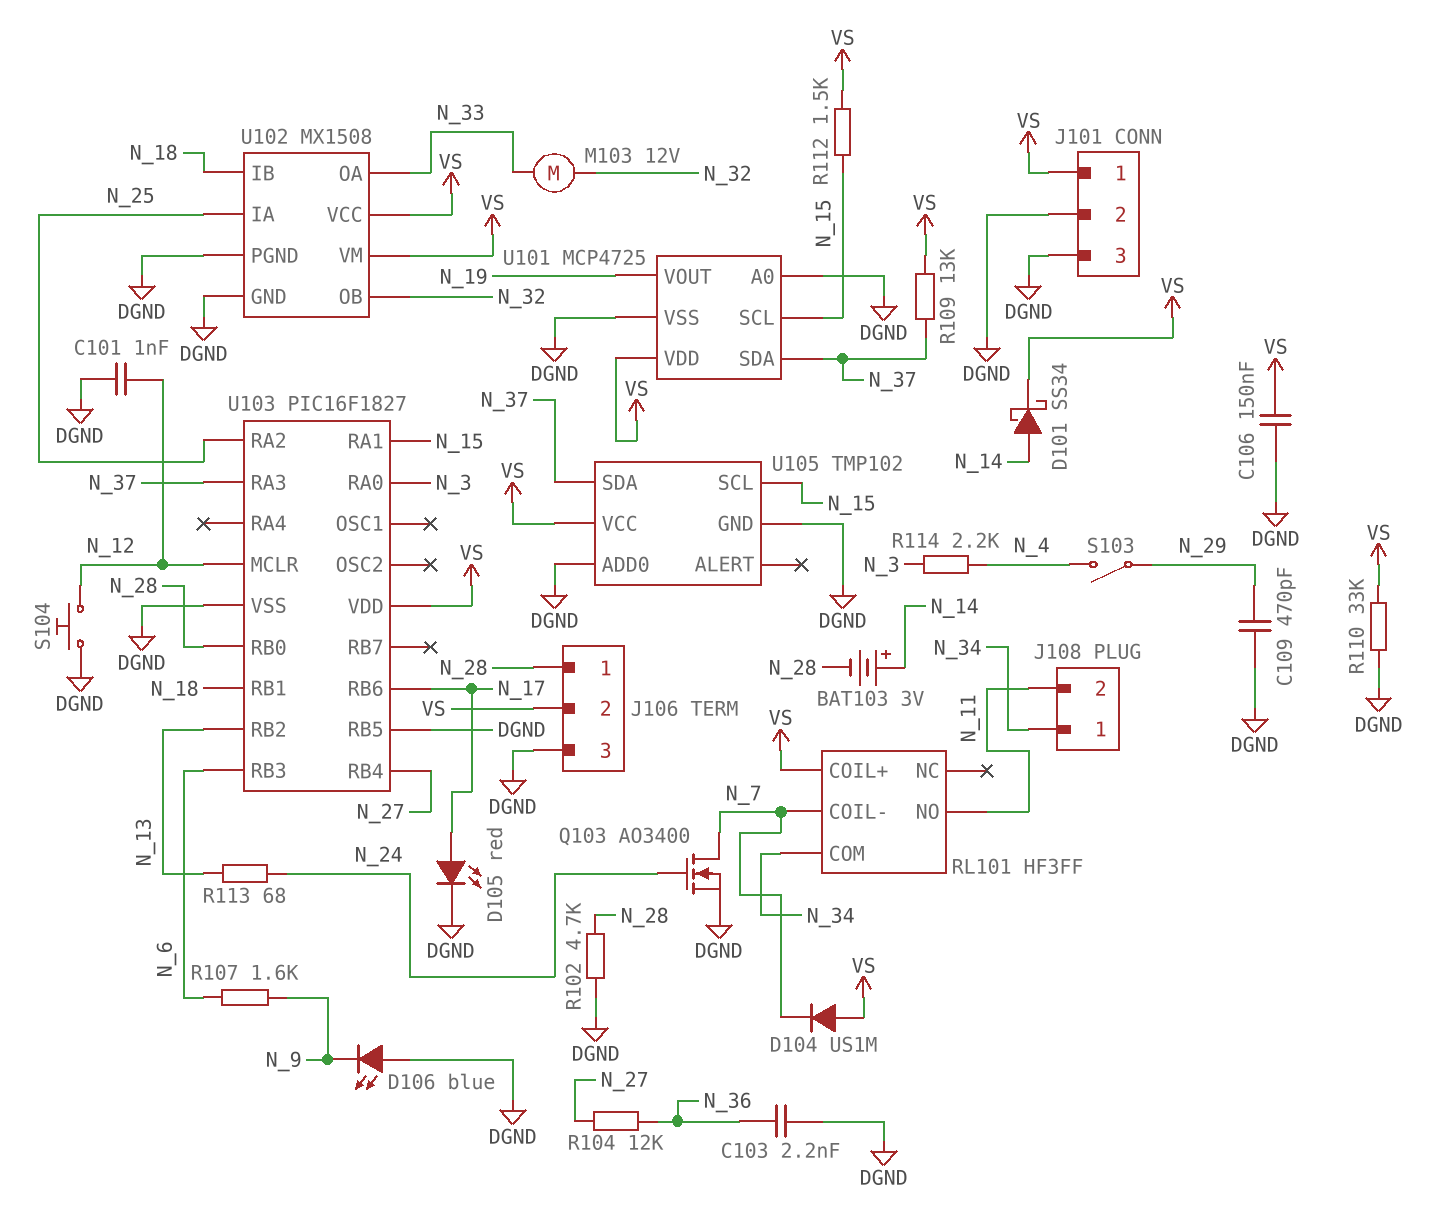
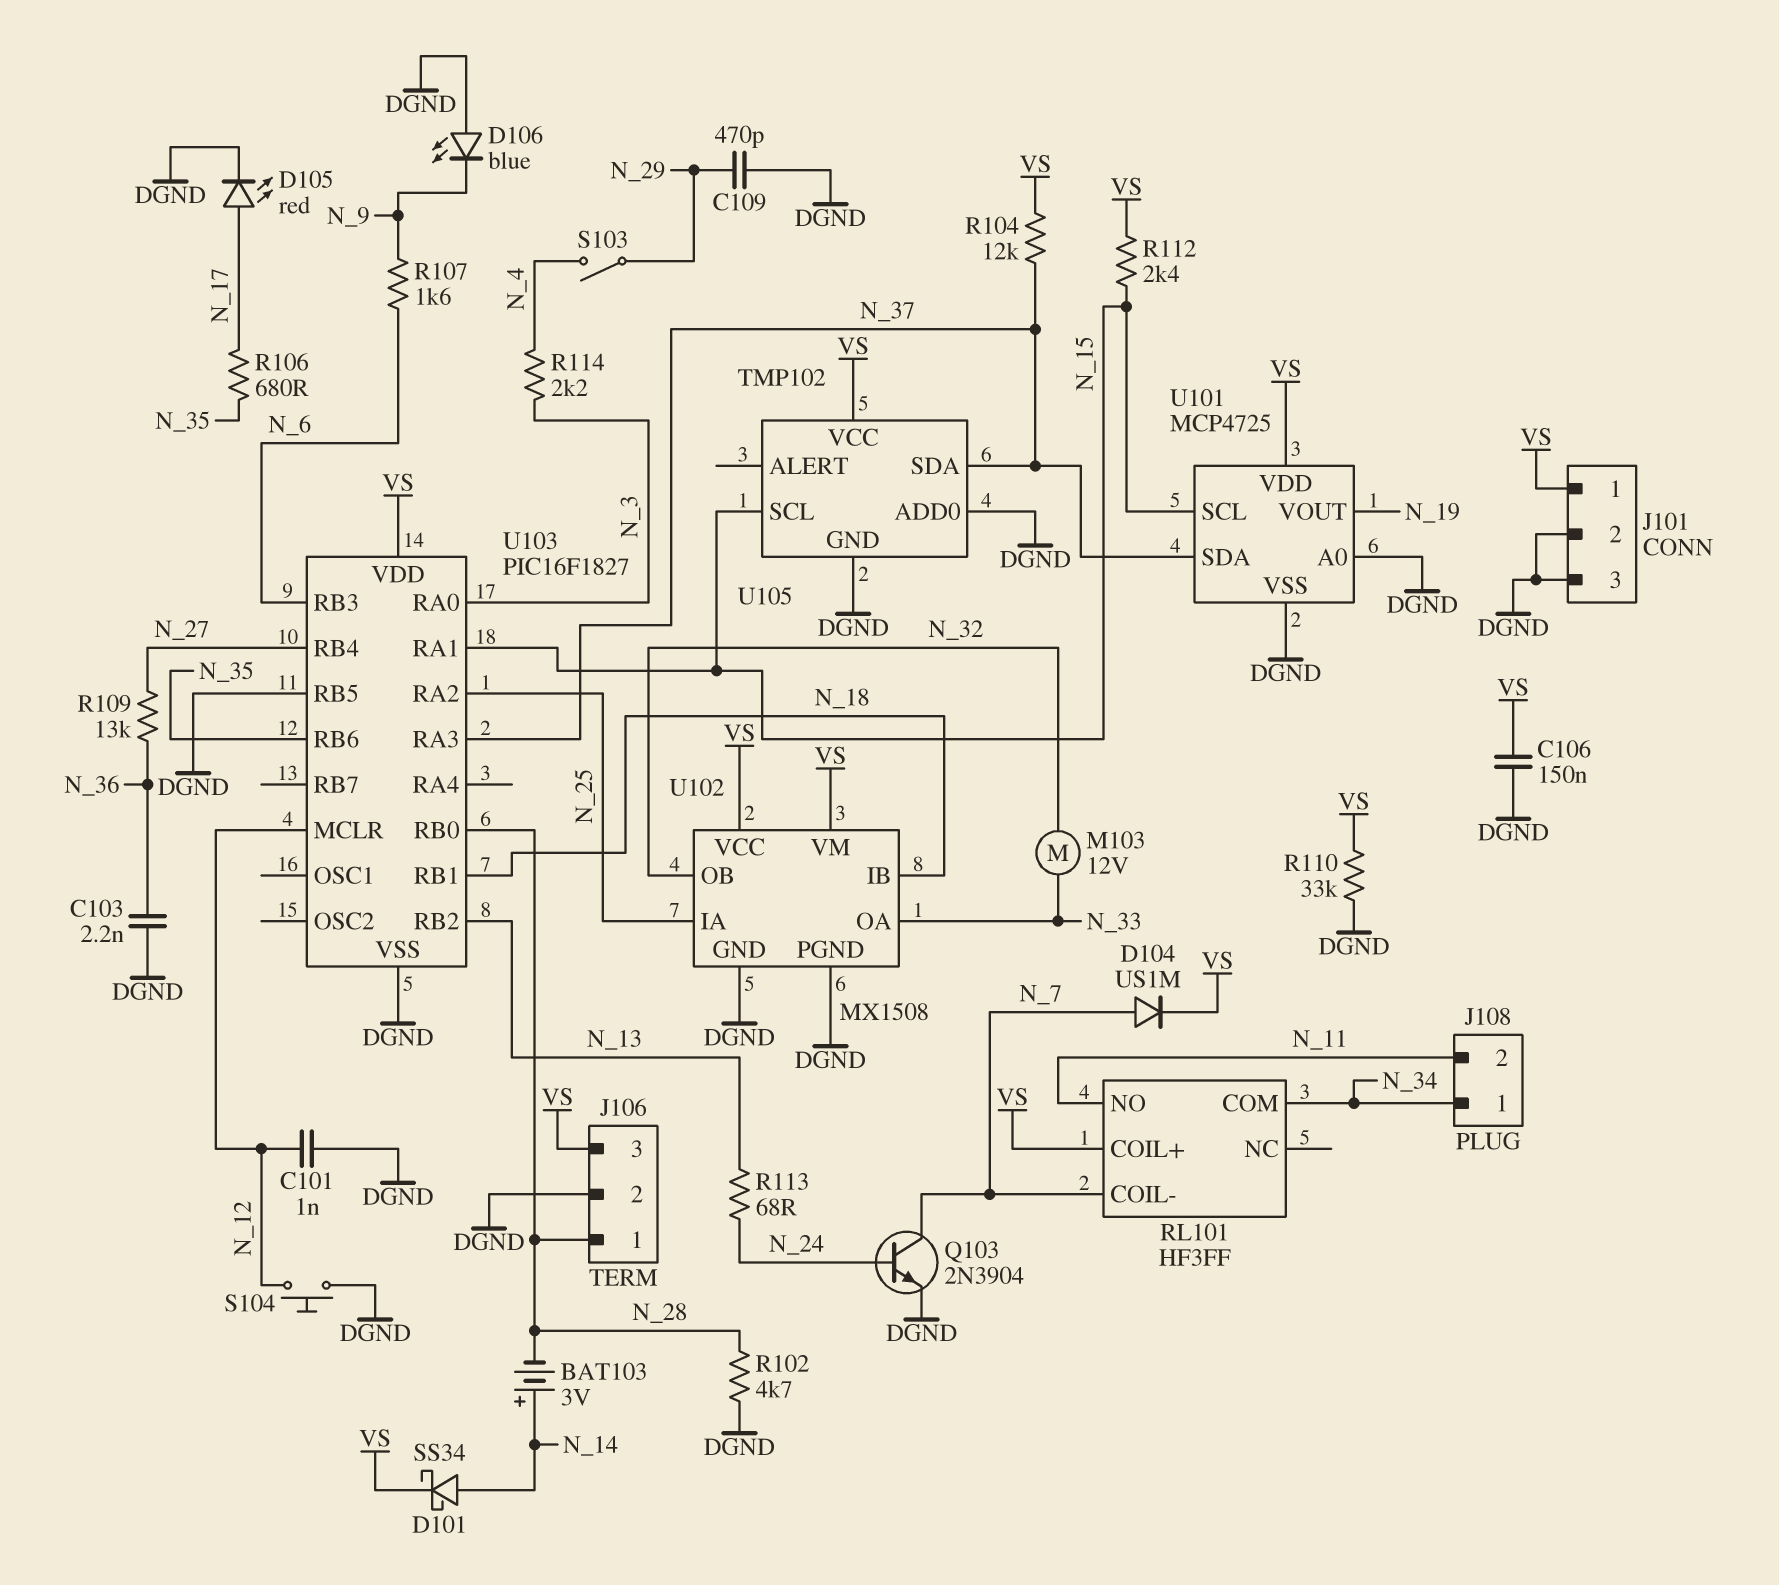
D104: diode US1M (A VS, K N_7) -> diode US1M (A N_7, K VS)
J106 pin 2: VS -> DGND
J106 pin 3: DGND -> VS
Q103: NMOS AO3400 (G N_24, D N_7, S DGND) -> NPN 2N3904 (B N_24, C N_7, E DGND)
R104: 12k (N_27, N_36) -> 12k (N_37, VS)
R106: none -> 680 (N_17, N_35)
R109: 13k (N_37, VS) -> 13k (N_27, N_36)
R112: 1.5k (N_15, VS) -> 2.4k (N_15, VS)
U103 pin RB6: N_17 -> N_35

